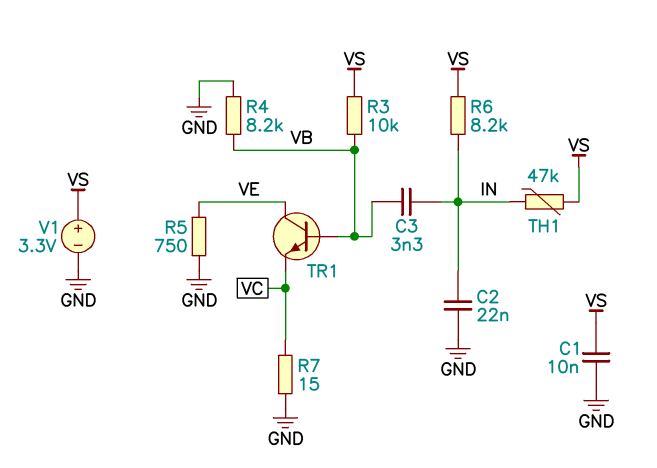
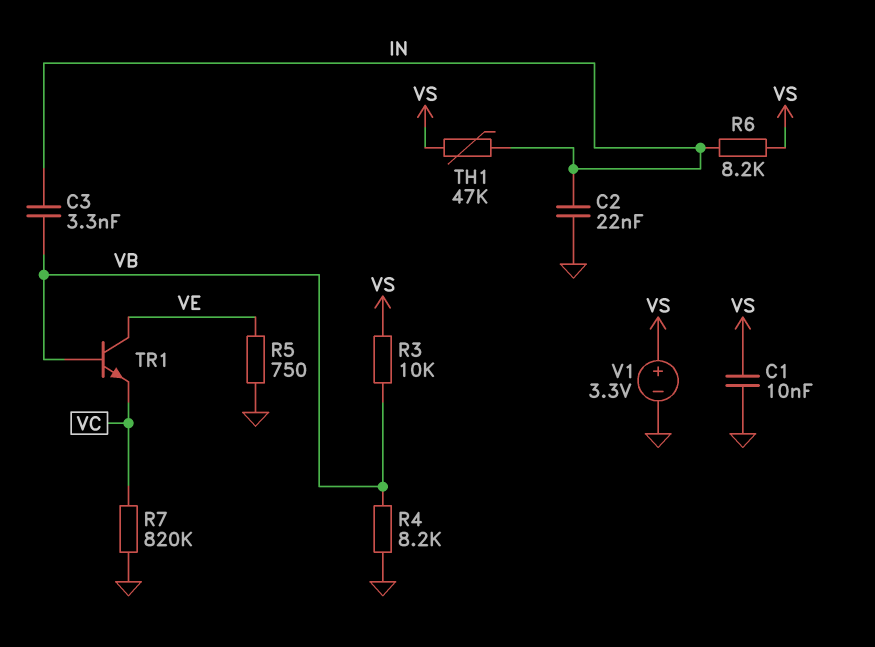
R7: 15 (GND, VC) -> 820k (GND, VC)

